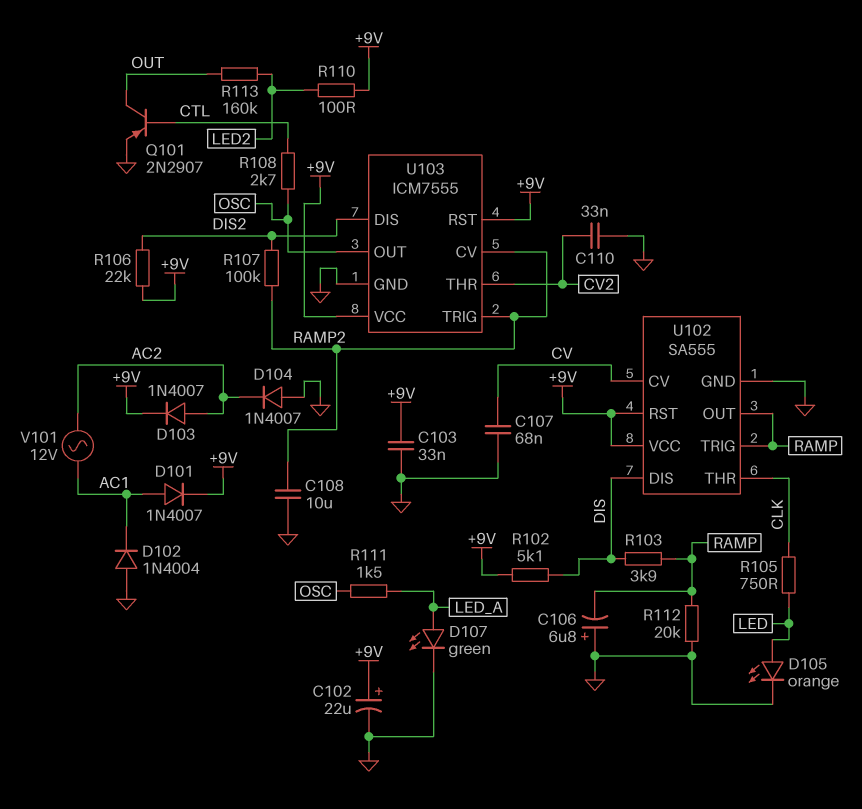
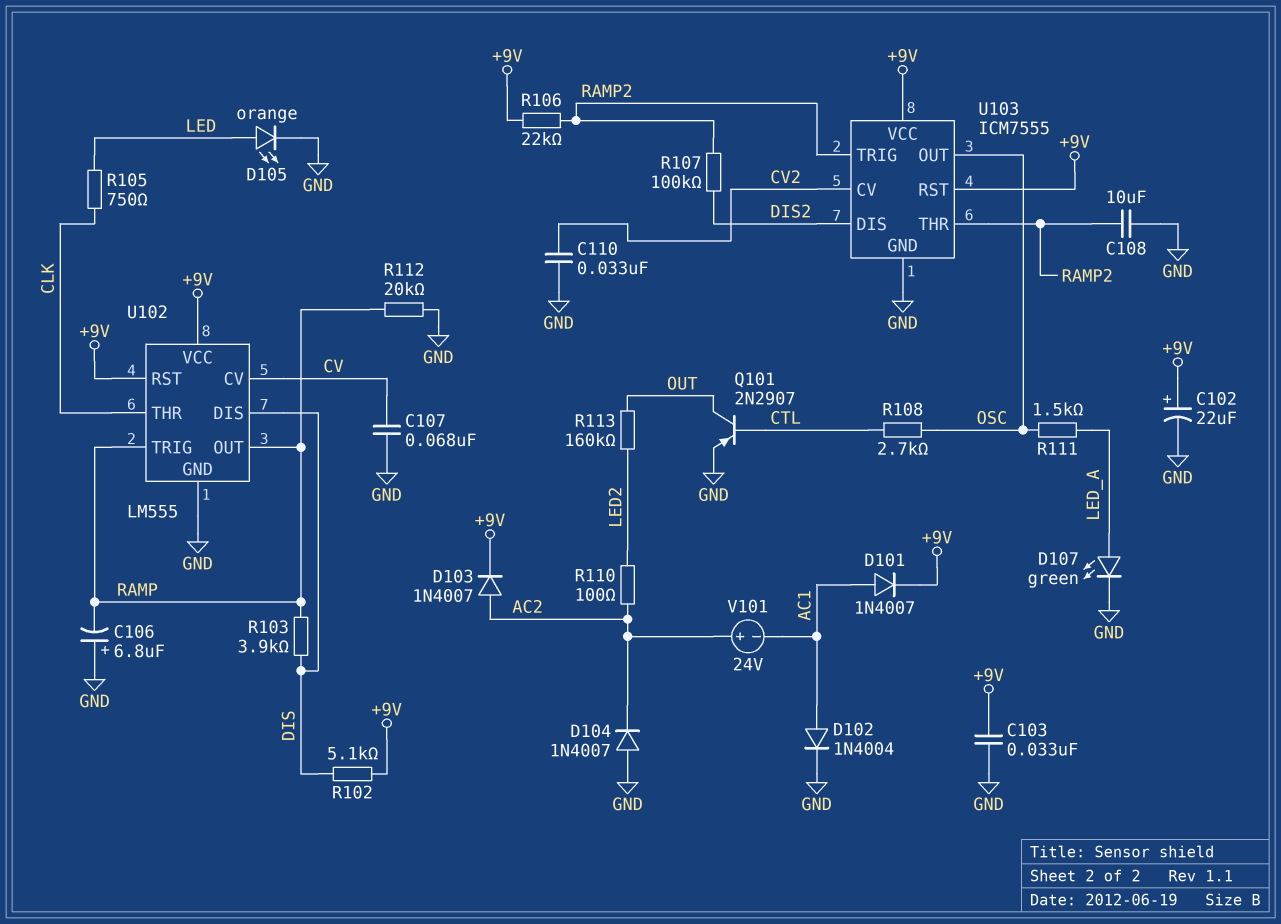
D102: diode 1N4004 (A GND, K AC1) -> diode 1N4004 (A AC1, K GND)
R106: 22k (+9V, DIS2) -> 22k (+9V, RAMP2)
R110: 100 (+9V, LED2) -> 100 (AC2, LED2)
U102: SA555 -> LM555
U103 pin CV: RAMP2 -> CV2
U103 pin THR: CV2 -> RAMP2
V101: AC 12V (AC1, AC2) -> 24V (plus AC2, minus AC1)

